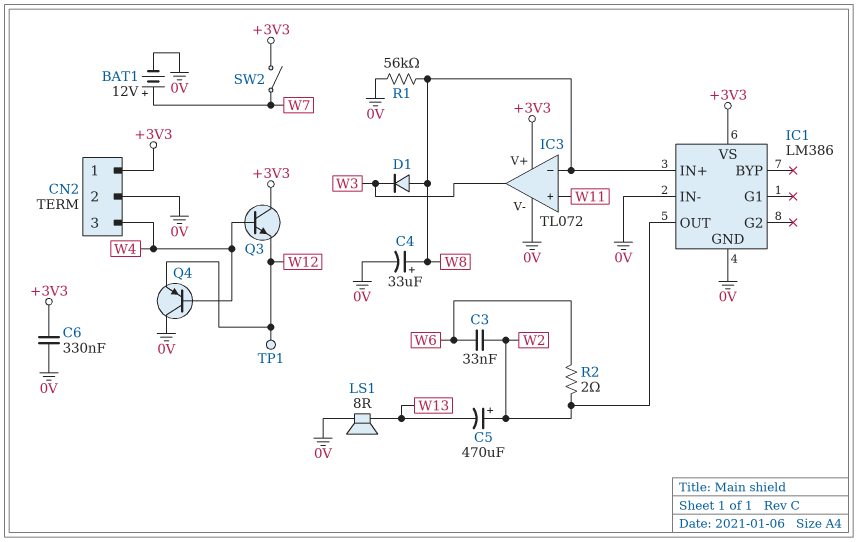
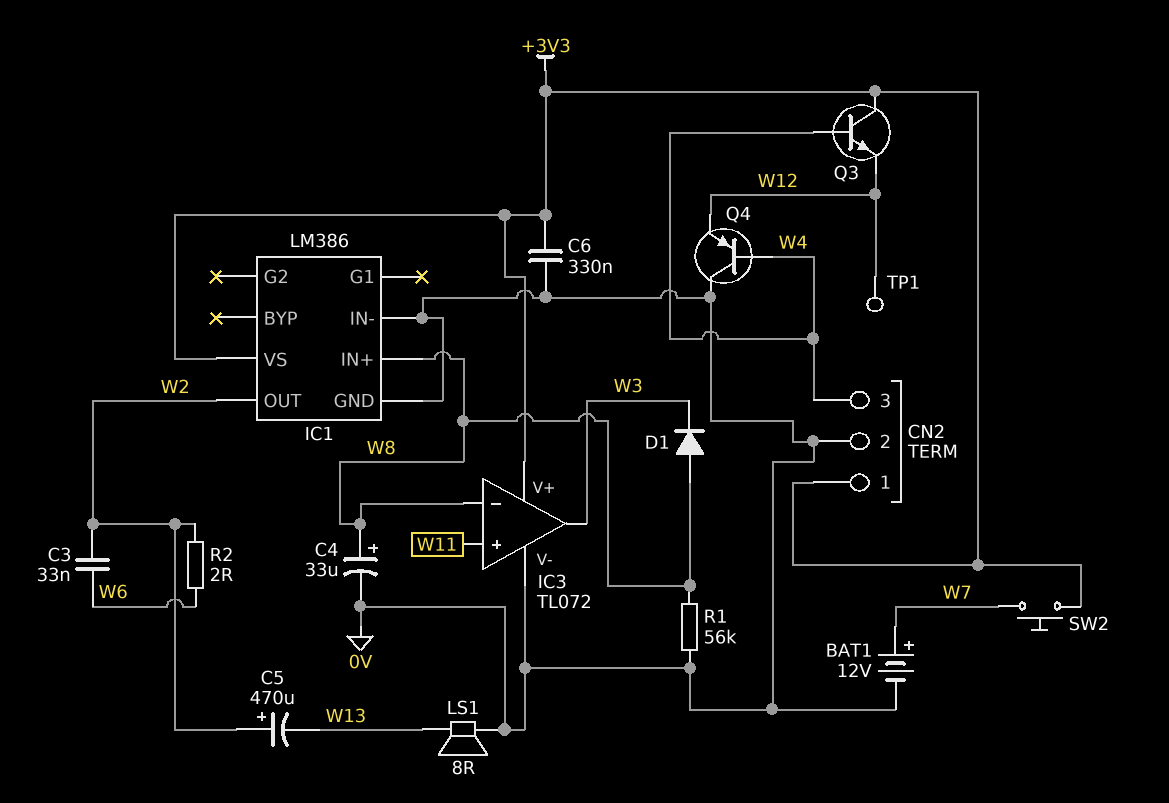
SW2: switch (+3V3, W7) -> button (+3V3, W7)

